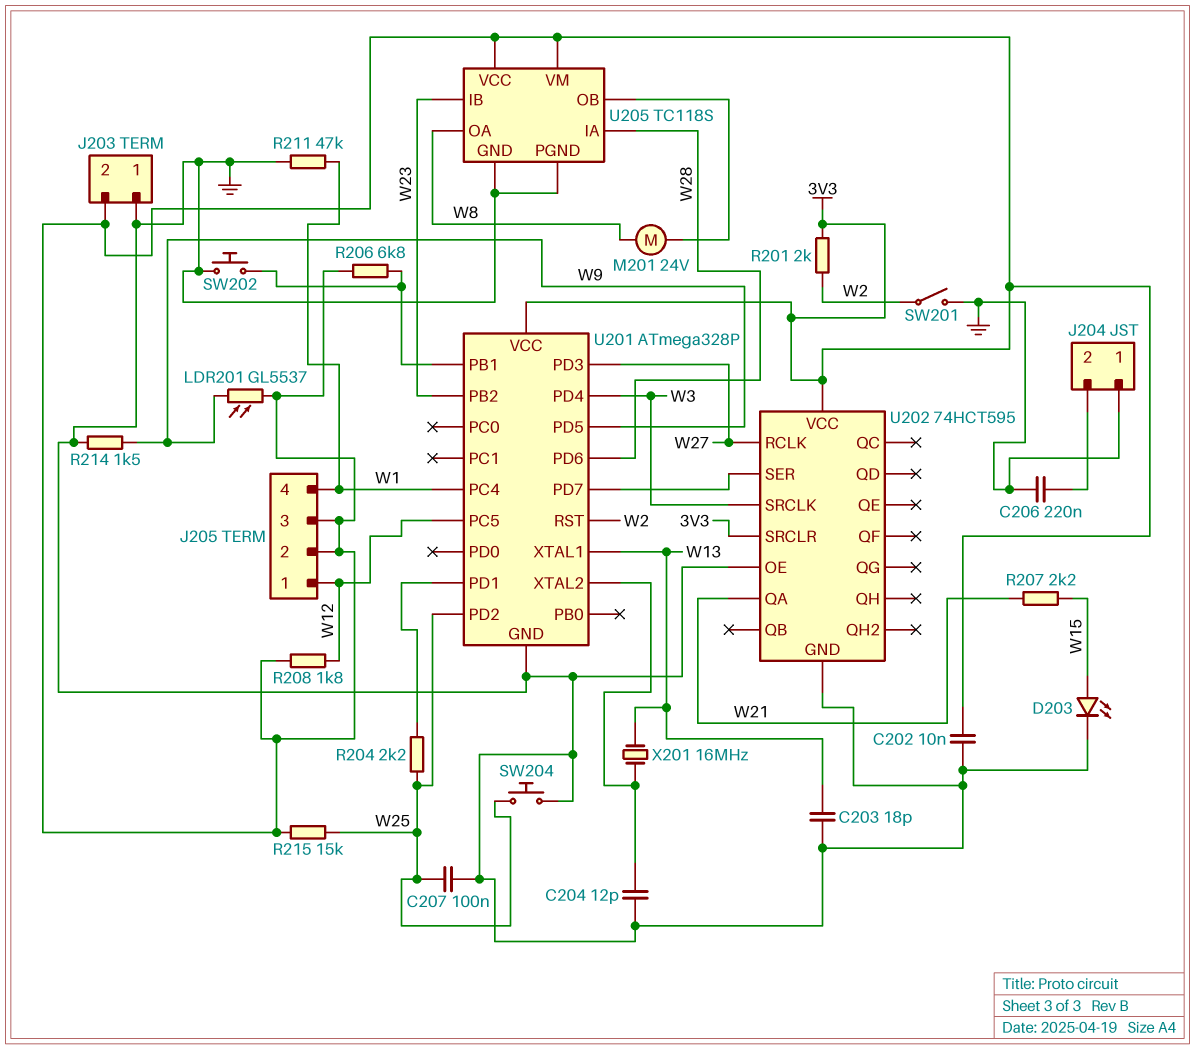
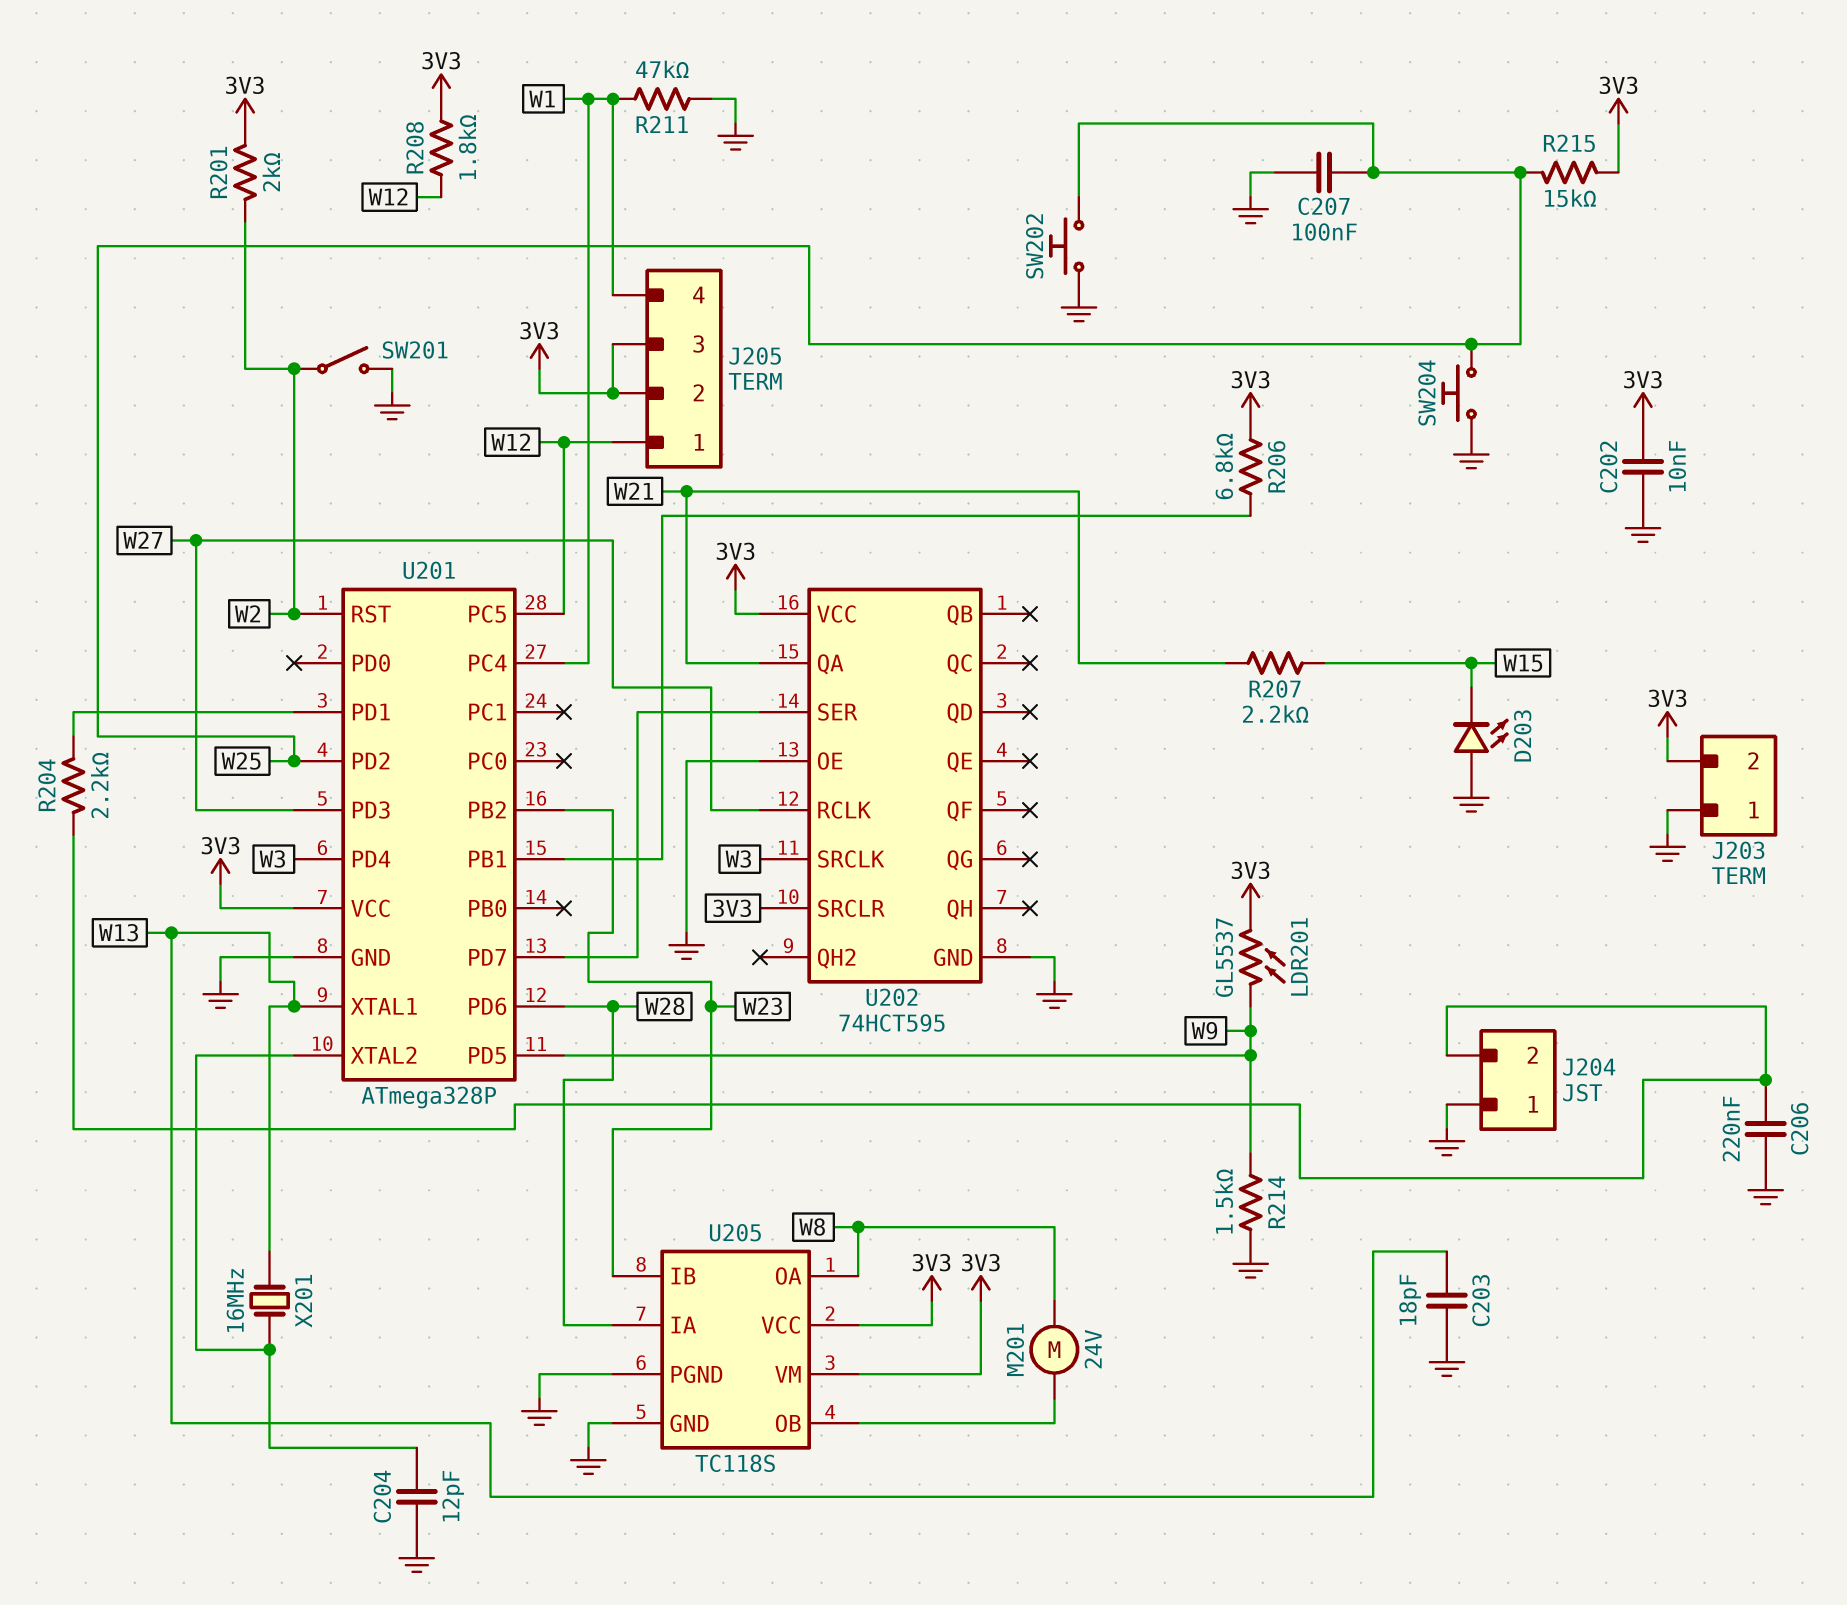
D203: LED (A W15, K GND) -> LED (A GND, K W15)
R204: 2.2k (U201/PD1, W25) -> 2.2k (J204/2, U201/PD1)
SW202: button (GND, U201/PB1) -> button (GND, W25)

